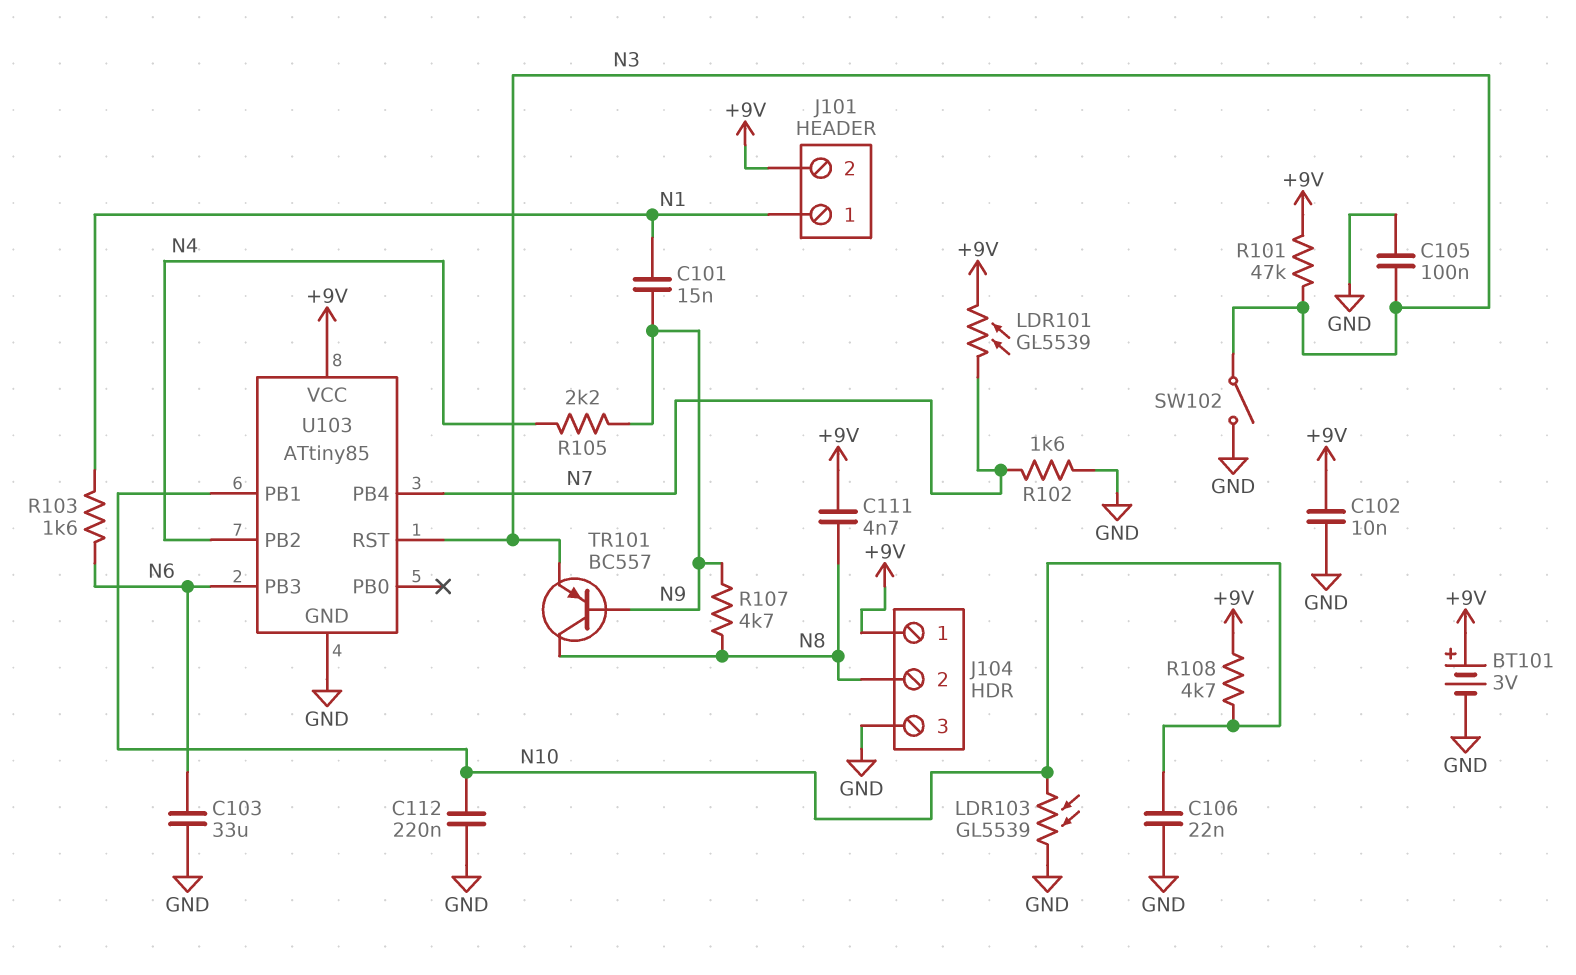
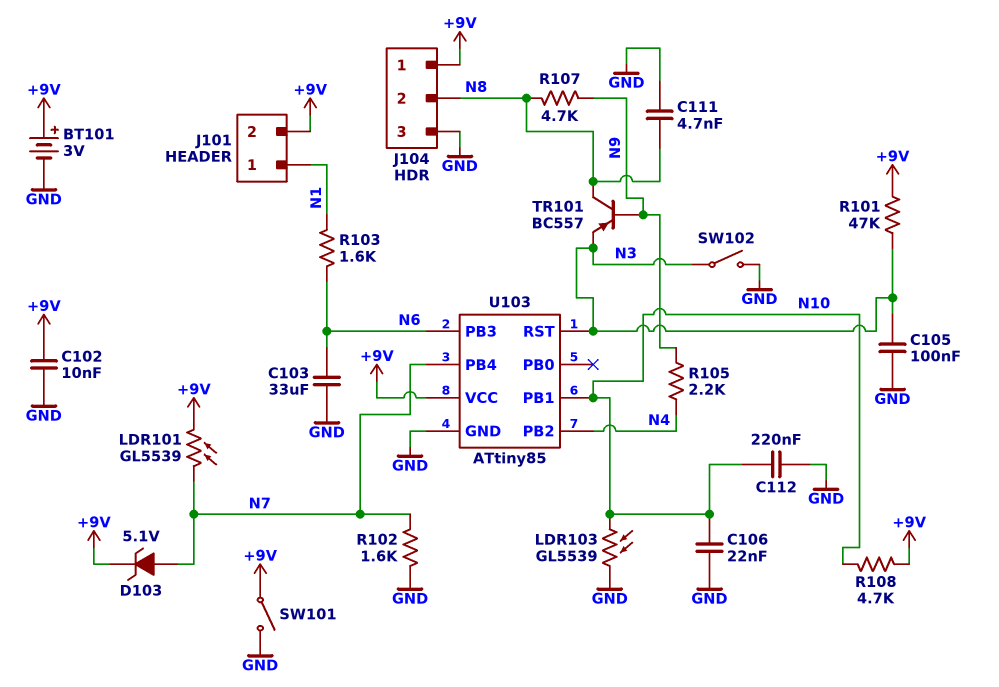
C101: 15nF (N1, N9) -> none
C111: 4.7nF (+9V, N8) -> 4.7nF (GND, N8)
D103: none -> zener 5.1V (A N7, K +9V)
SW101: none -> switch (+9V, GND)

